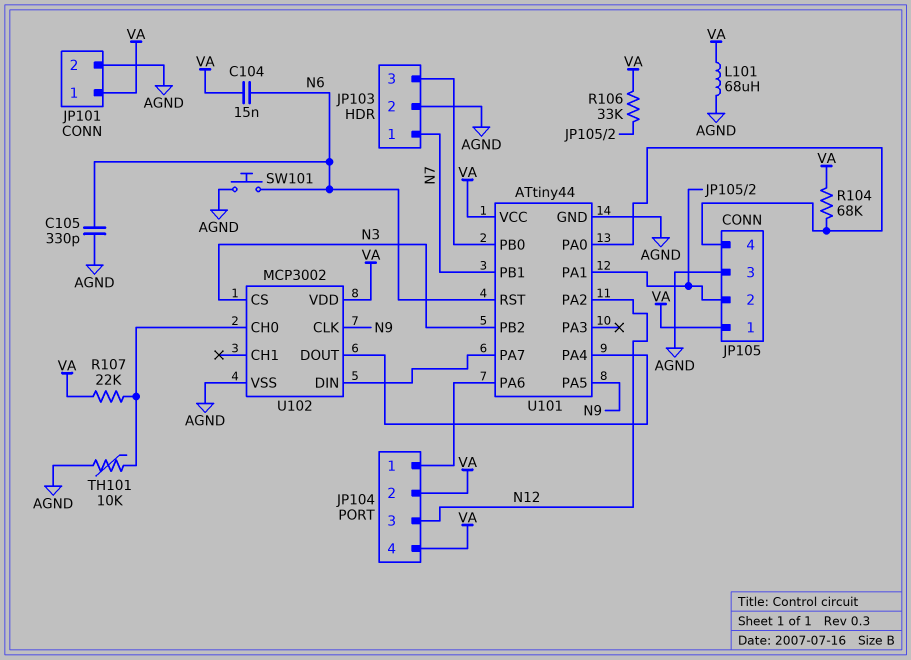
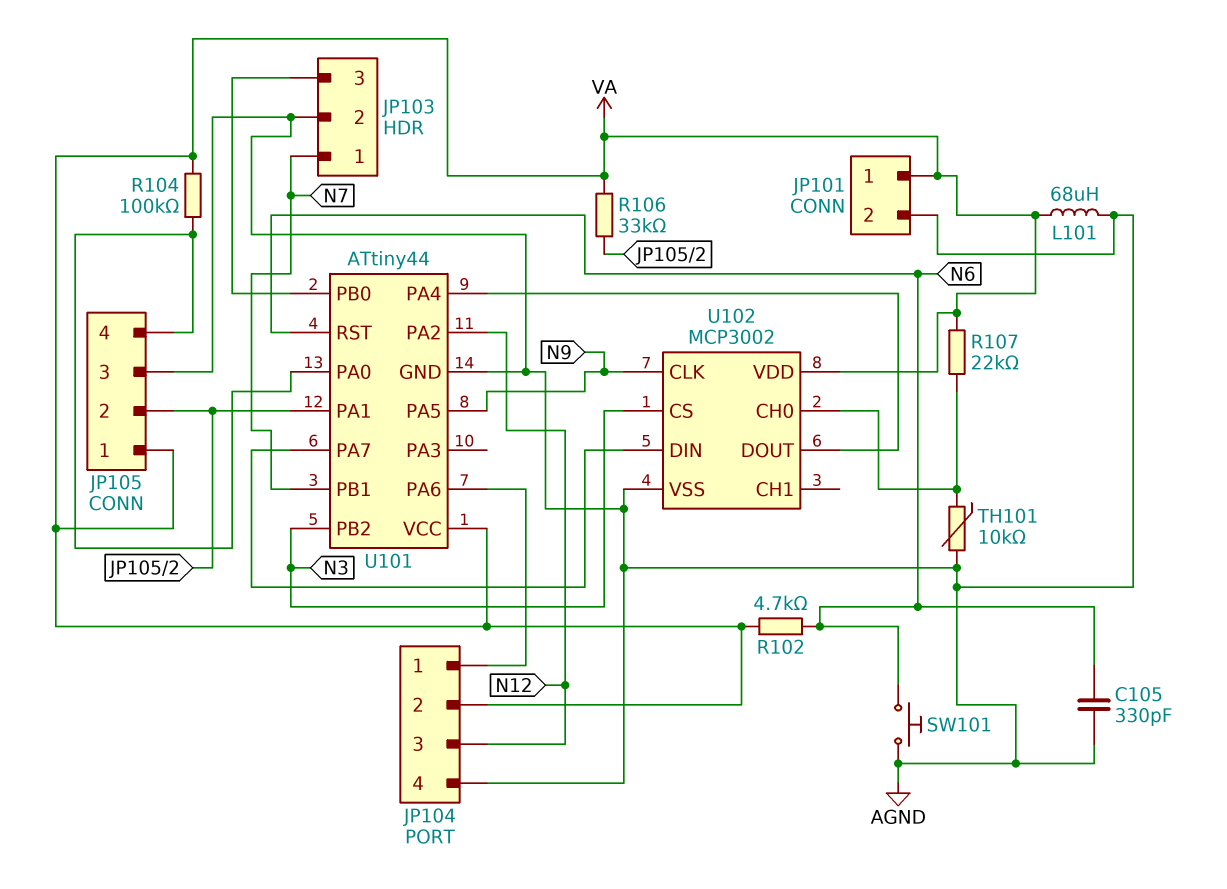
C104: 15nF (N6, VA) -> none
JP104 pin 4: VA -> AGND
R102: none -> 4.7k (N6, VA)
R104: 68k (JP105/4, VA) -> 100k (JP105/4, VA)

